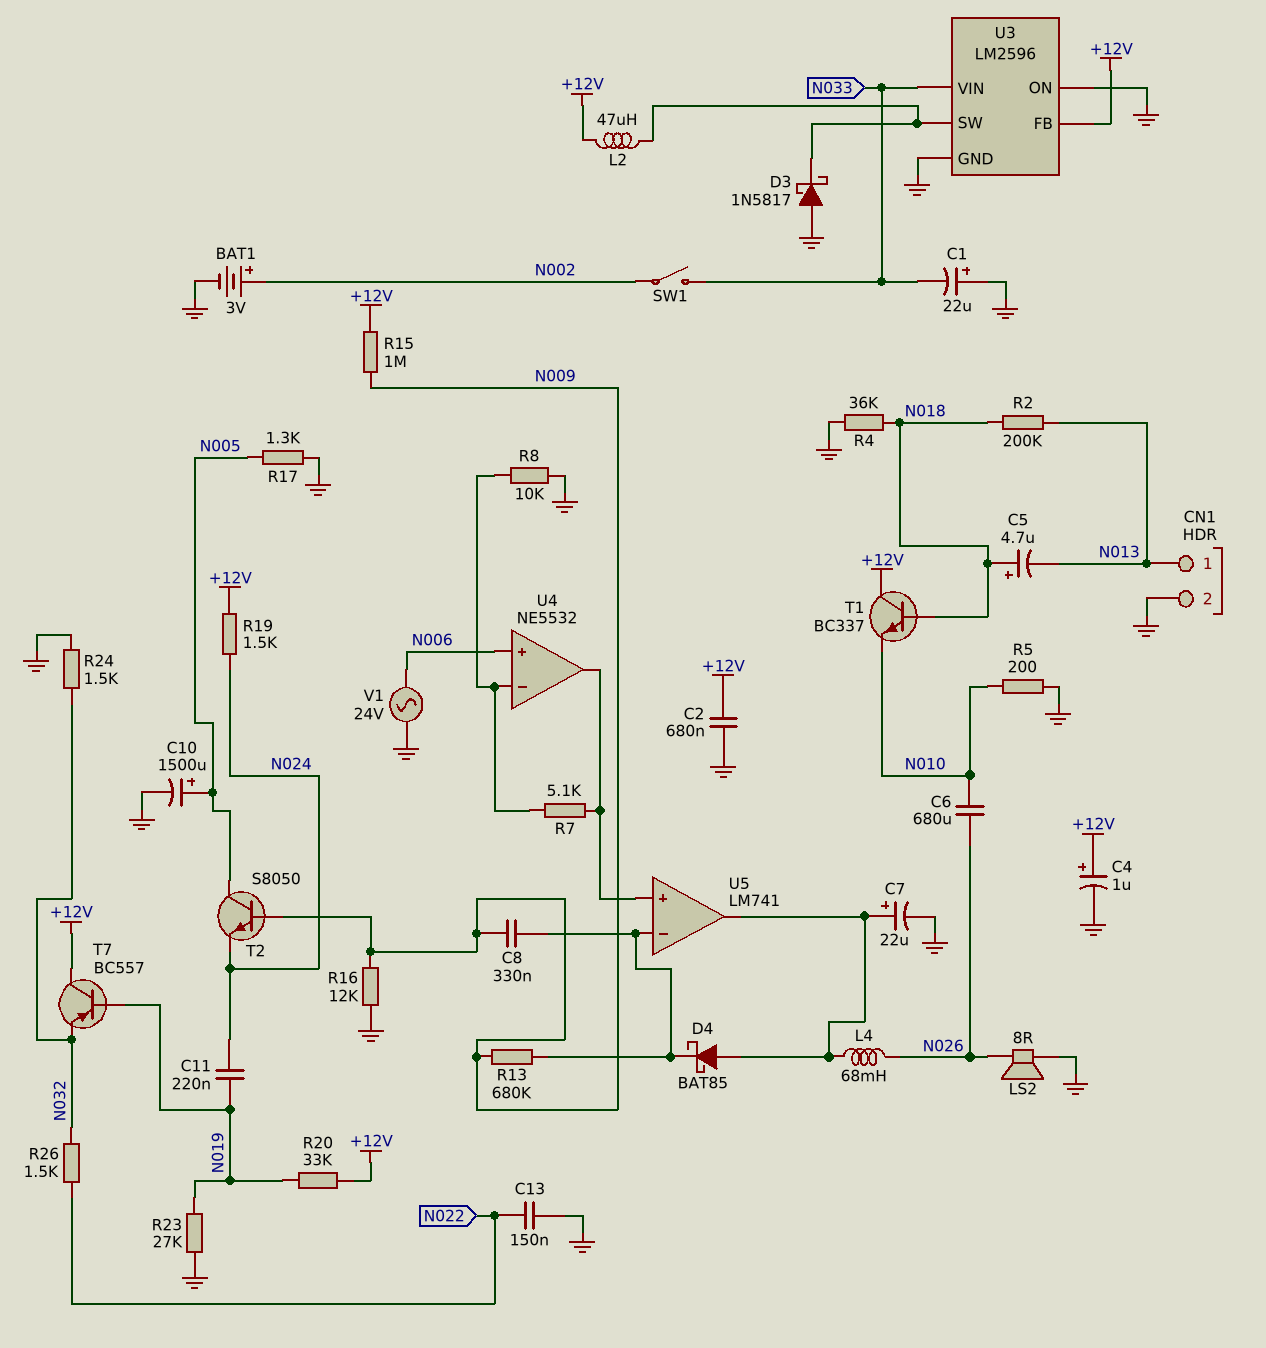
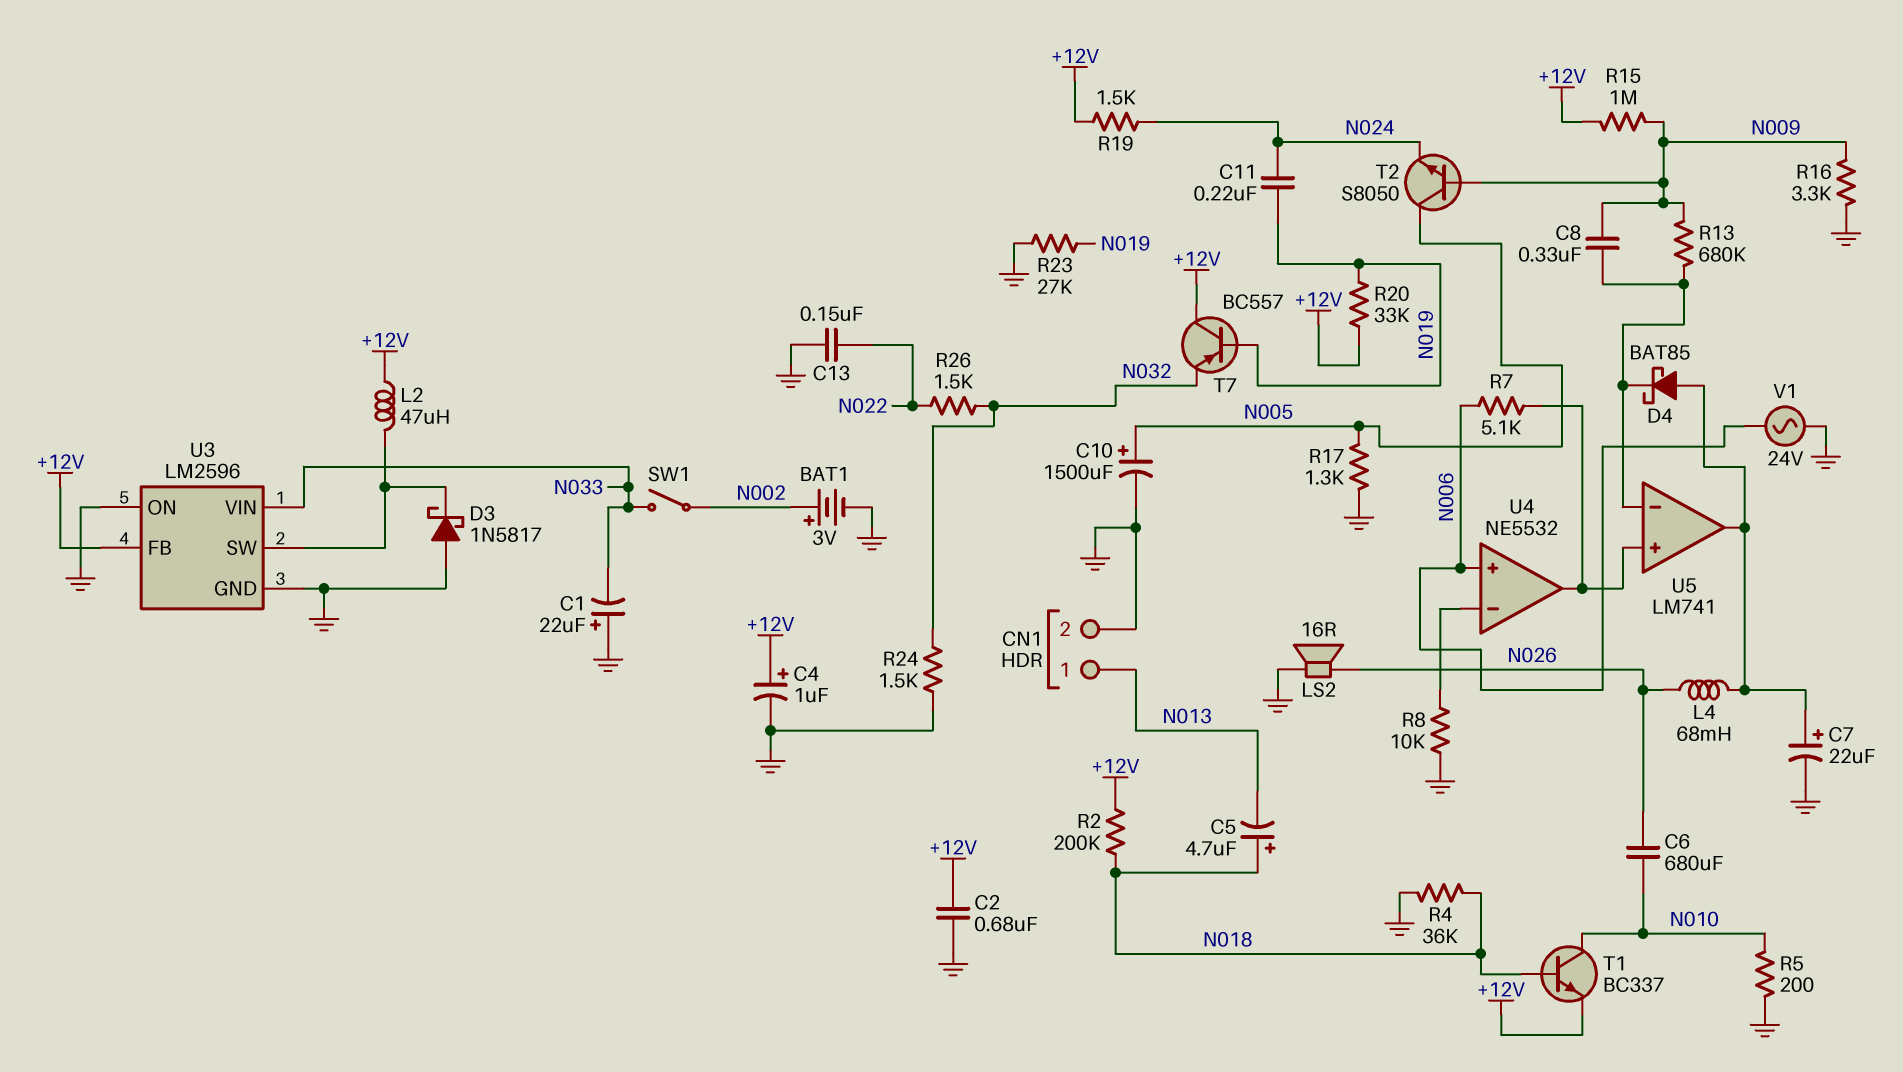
LS2: speaker 8R (GND, N026) -> speaker 16R (GND, N026)
R2: 200k (N013, N018) -> 200k (+12V, N018)
R7: 5.1k (U4/in-, U4/out) -> 5.1k (N006, U4/out)
R16: 12k (GND, N009) -> 3.3k (GND, N009)
T1: NPN BC337 (B N018, C +12V, E N010) -> NPN BC337 (B N018, C N010, E +12V)

